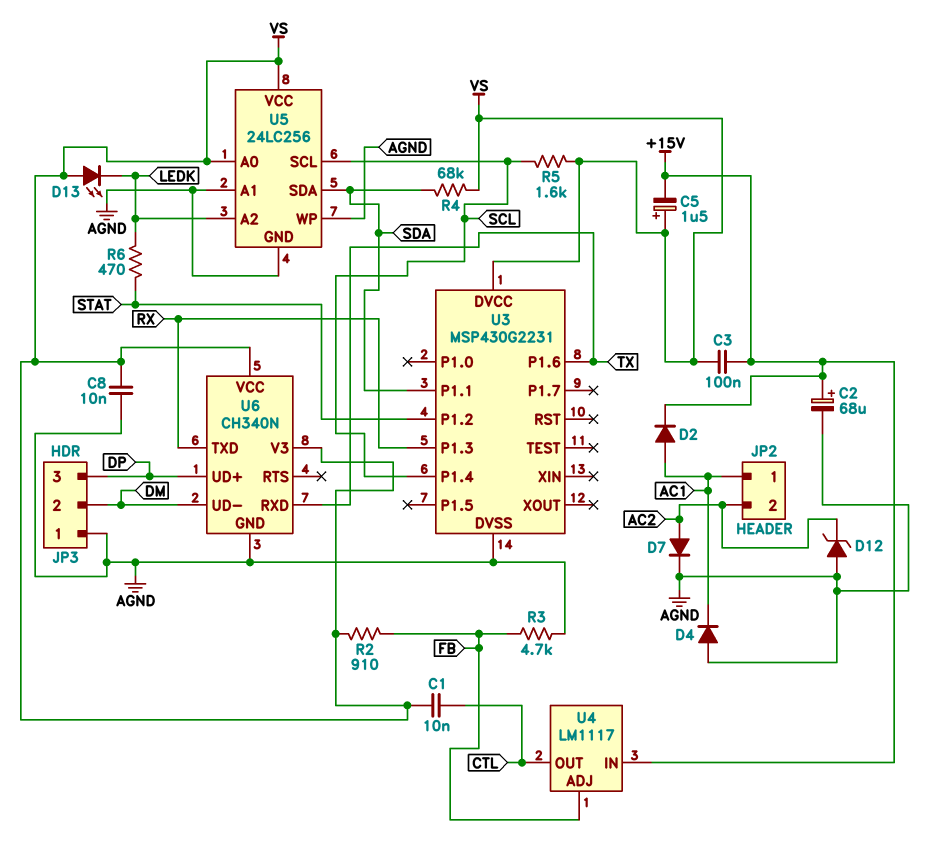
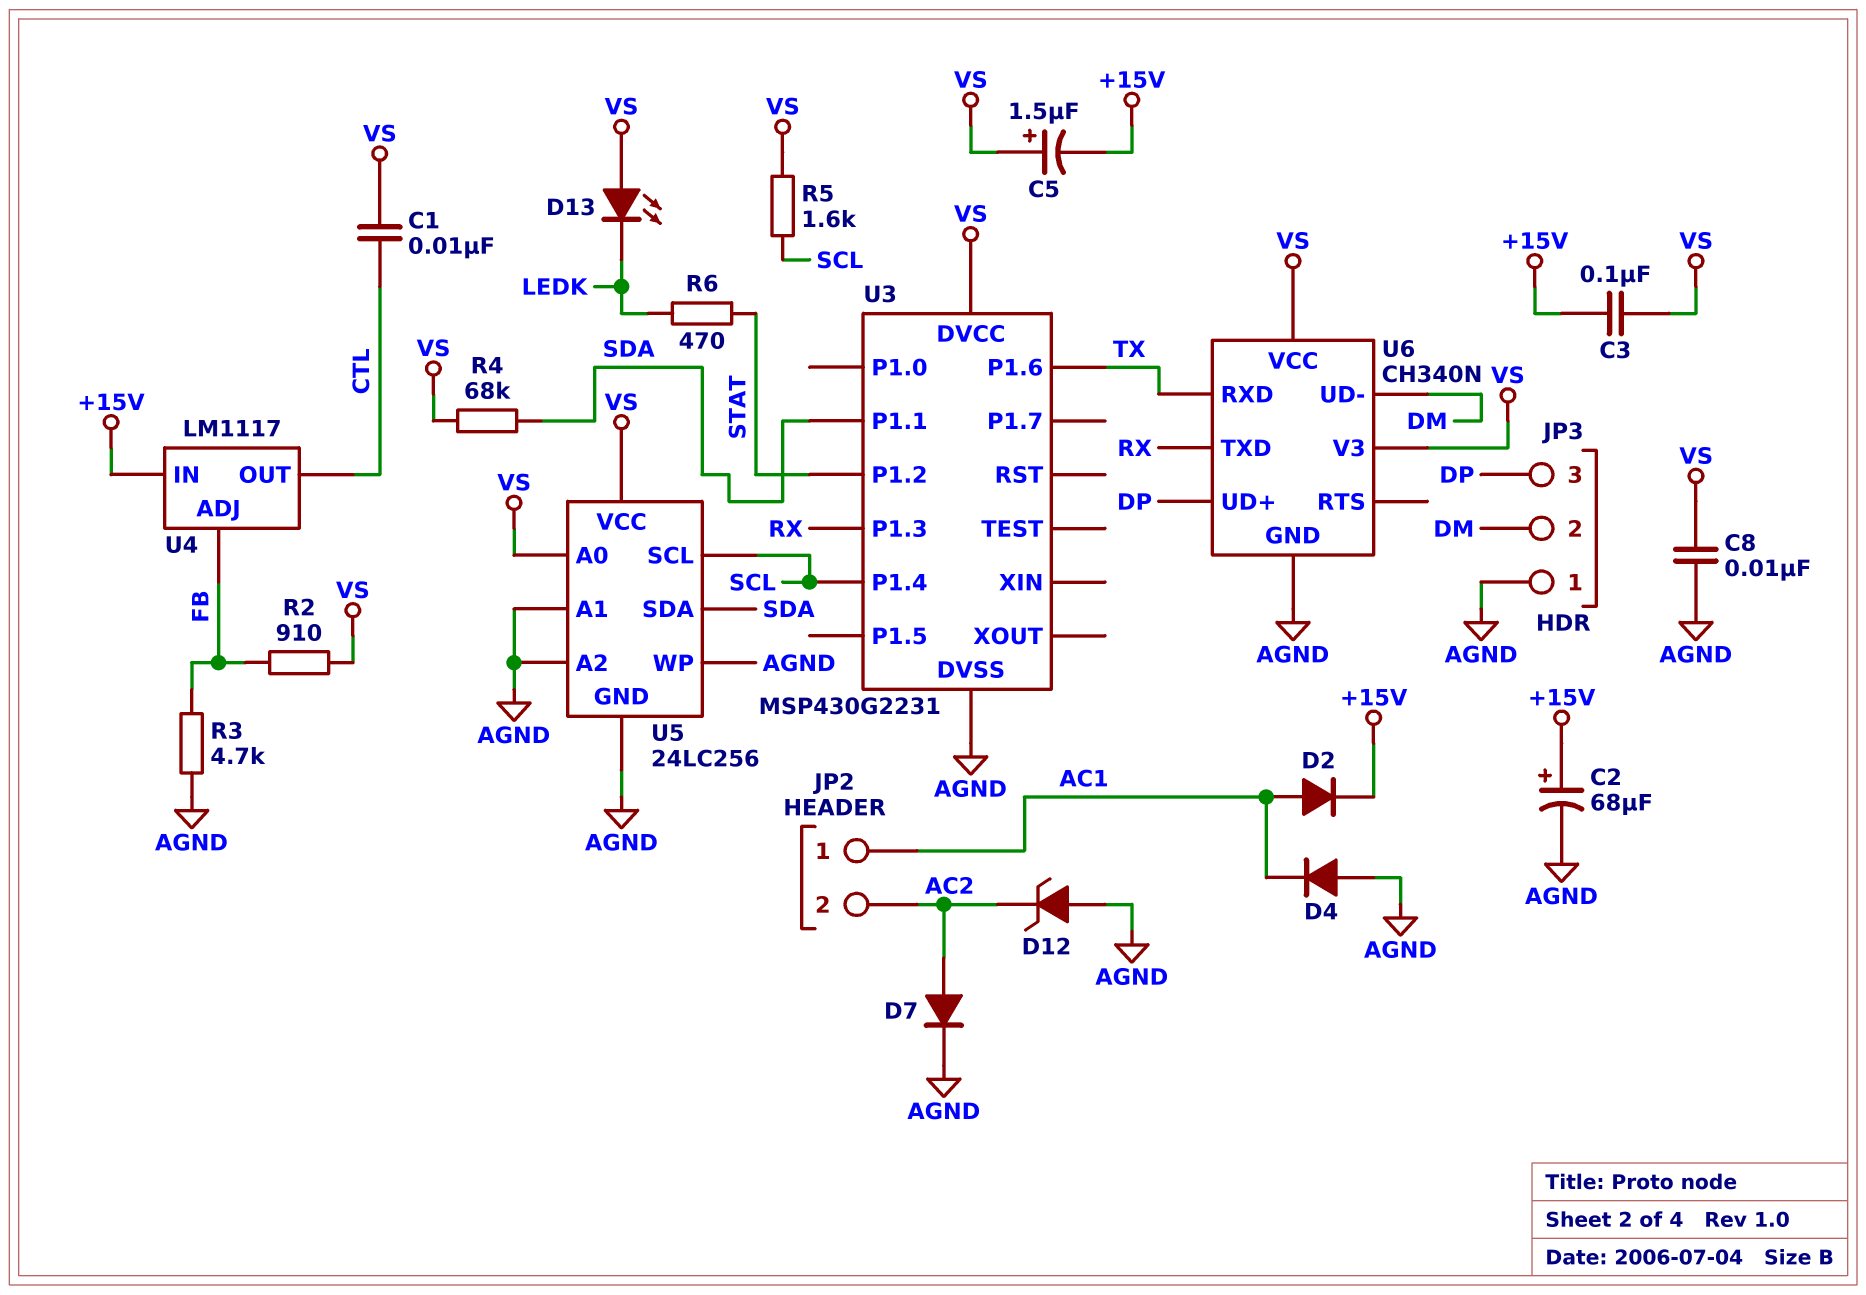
U5 pin A2: LEDK -> AGND

